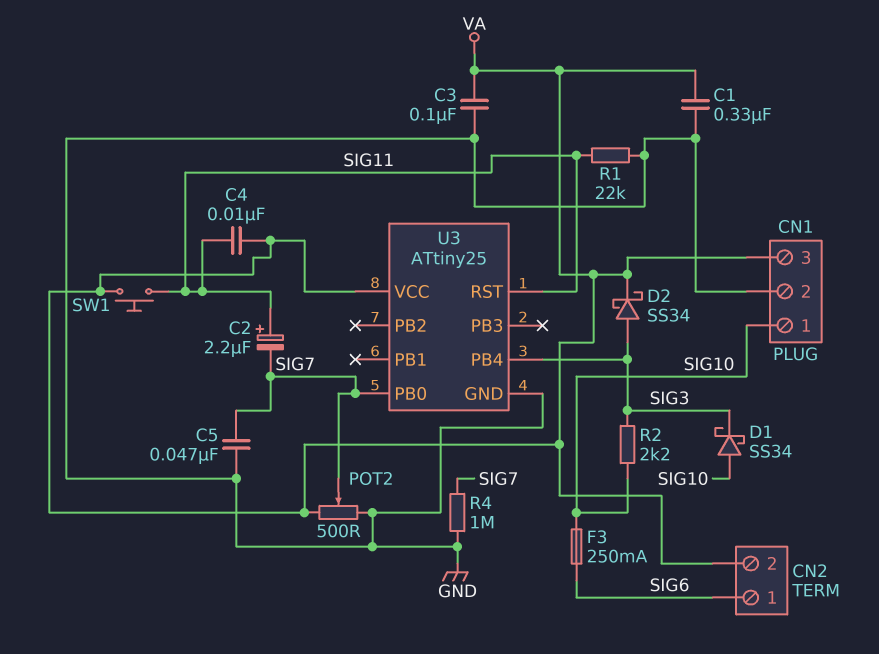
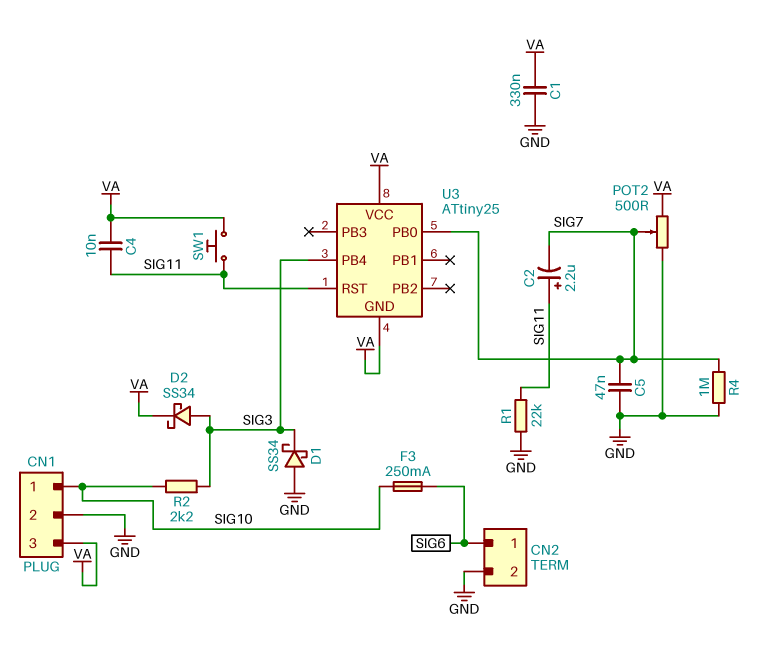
C3: 100nF (GND, VA) -> none
CN2 pin 2: VA -> GND
D1: schottky SS34 (A SIG10, K SIG3) -> schottky SS34 (A GND, K SIG3)
U3 pin GND: GND -> VA

